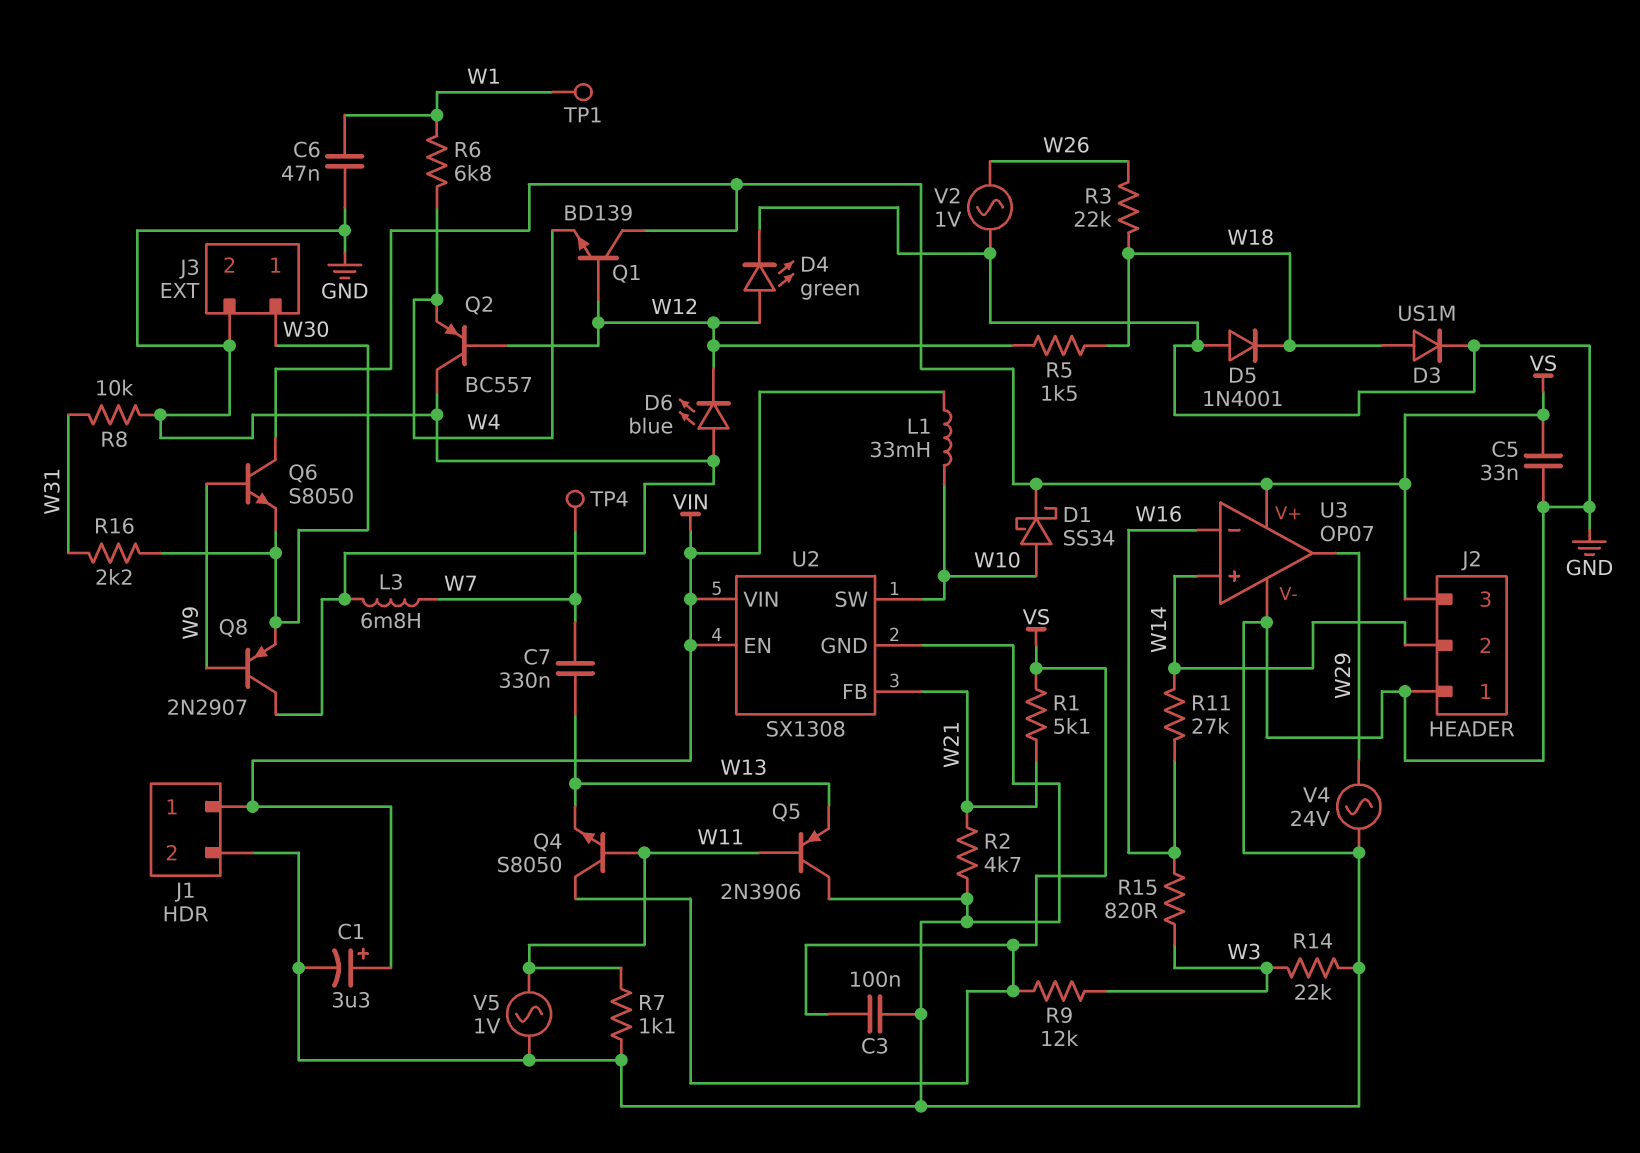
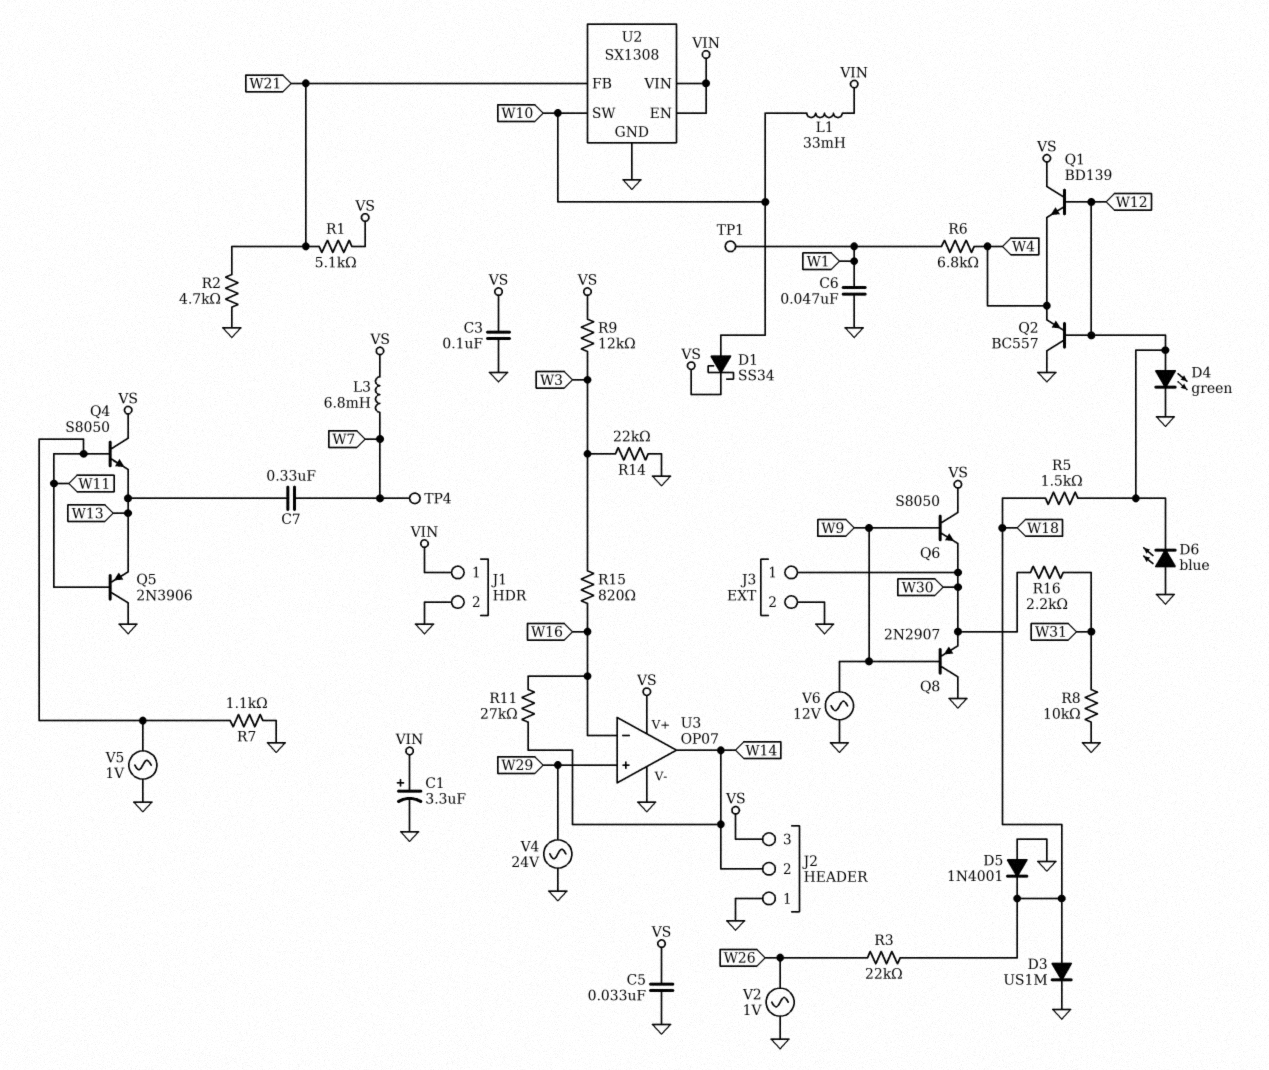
L3: 6.8mH (GND, W7) -> 6.8mH (VS, W7)
U3 pin in+: W14 -> W29
U3 pin out: W29 -> W14
V6: none -> AC 12V (GND, W9)

